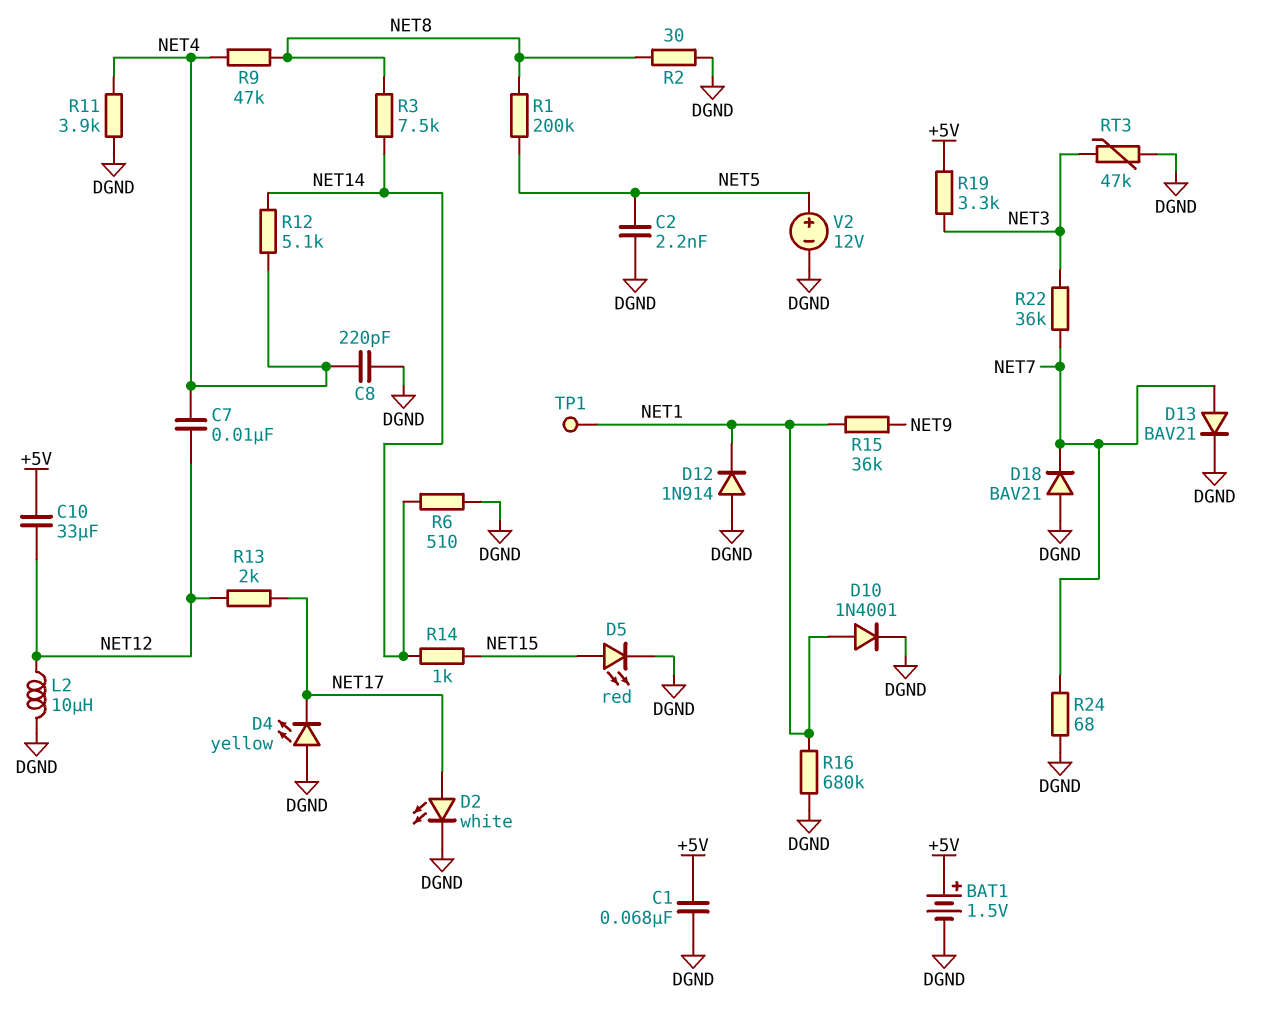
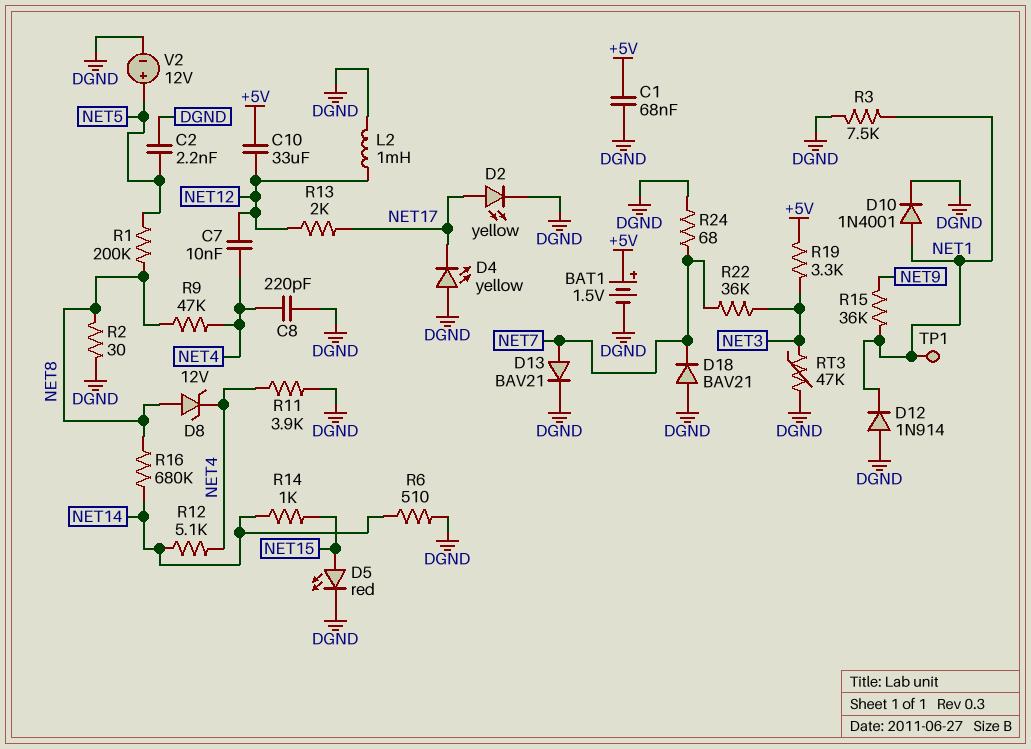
D2: LED white (A NET17, K DGND) -> LED yellow (A NET17, K DGND)
D8: none -> zener 12V (A NET8, K NET4)
L2: 10uH (DGND, NET12) -> 1mH (DGND, NET12)
R3: 7.5k (NET8, NET14) -> 7.5k (DGND, NET1)
R16: 680k (DGND, NET1) -> 680k (NET8, NET14)

